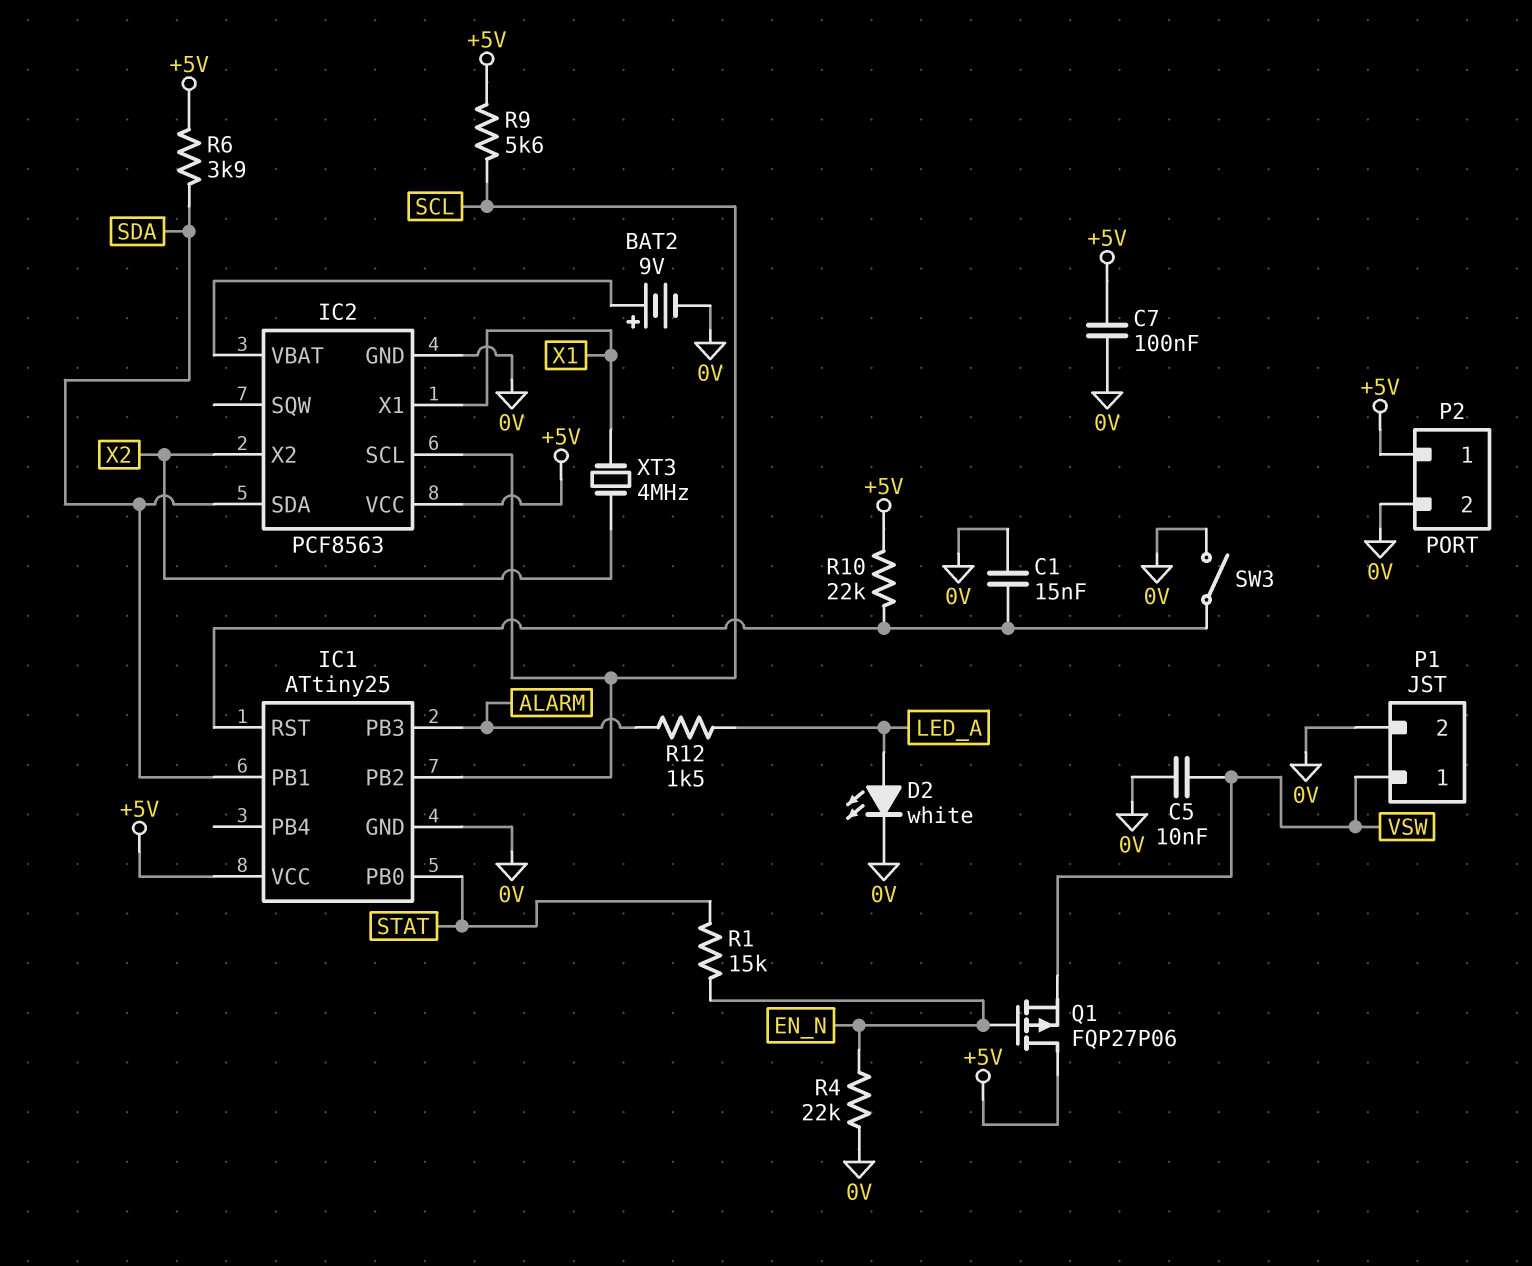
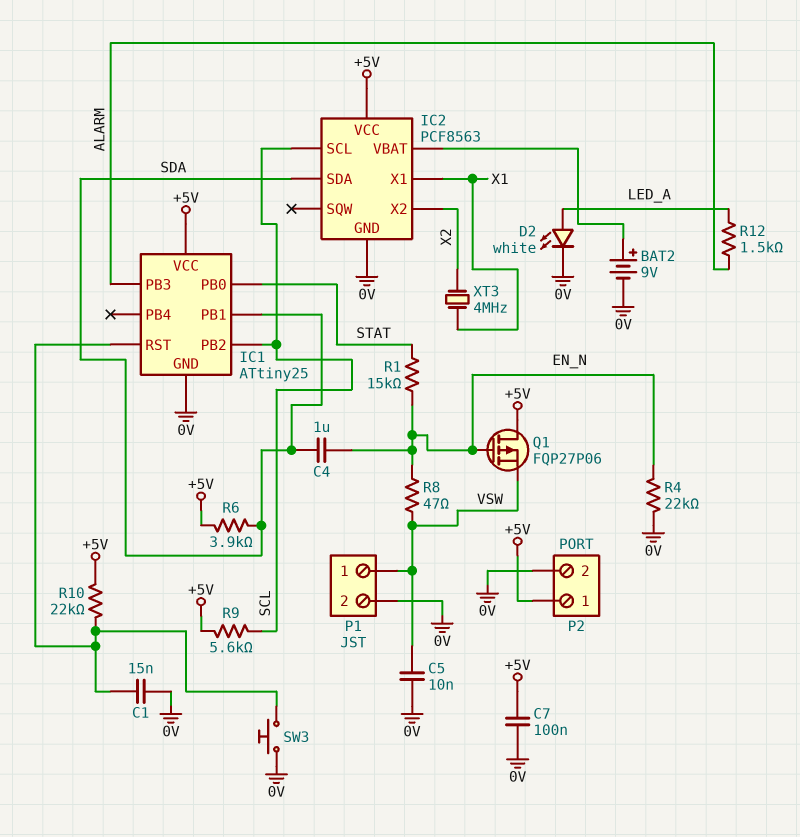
C4: none -> 1uF (EN_N, SDA)
R8: none -> 47 (EN_N, VSW)
SW3: switch (0V, IC1/RST) -> button (0V, IC1/RST)

